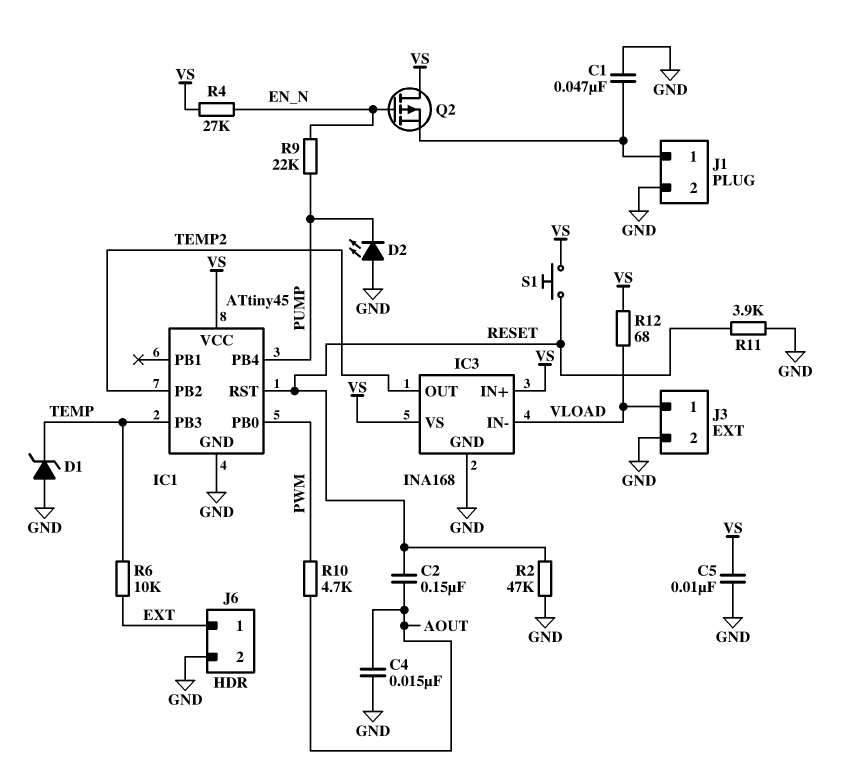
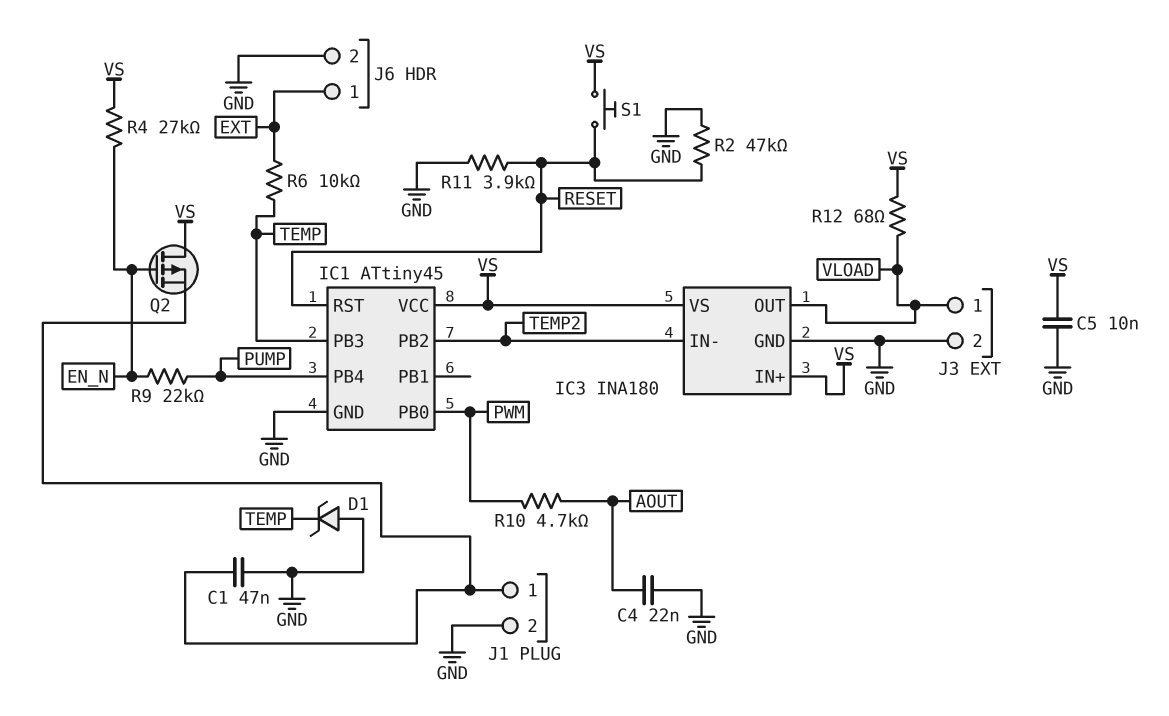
C2: 150nF (AOUT, RESET) -> none
C4: 15nF (AOUT, GND) -> 22nF (AOUT, GND)
D2: LED (A GND, K PUMP) -> none
IC3: INA168 -> INA180
IC3 pin IN-: VLOAD -> TEMP2
IC3 pin OUT: TEMP2 -> VLOAD

